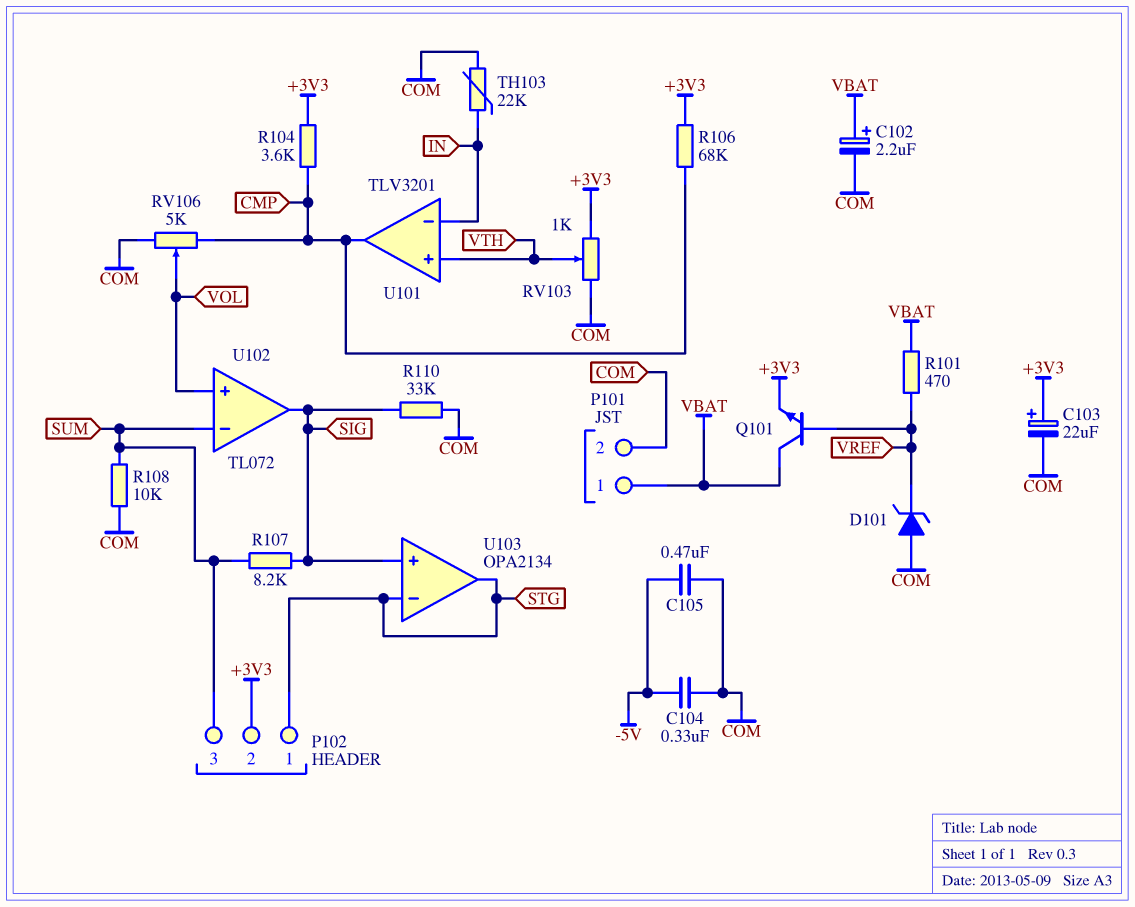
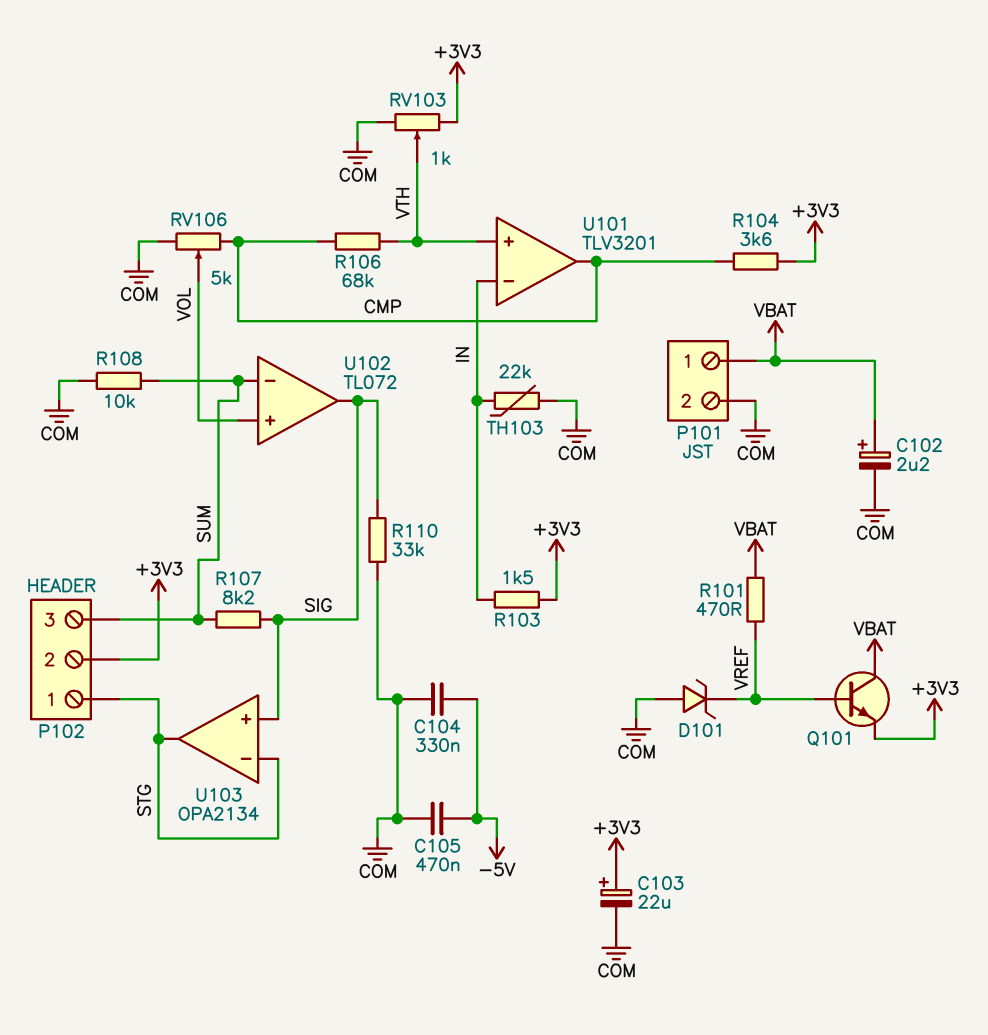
R103: none -> 1.5k (+3V3, IN)
R106: 68k (+3V3, CMP) -> 68k (CMP, VTH)

